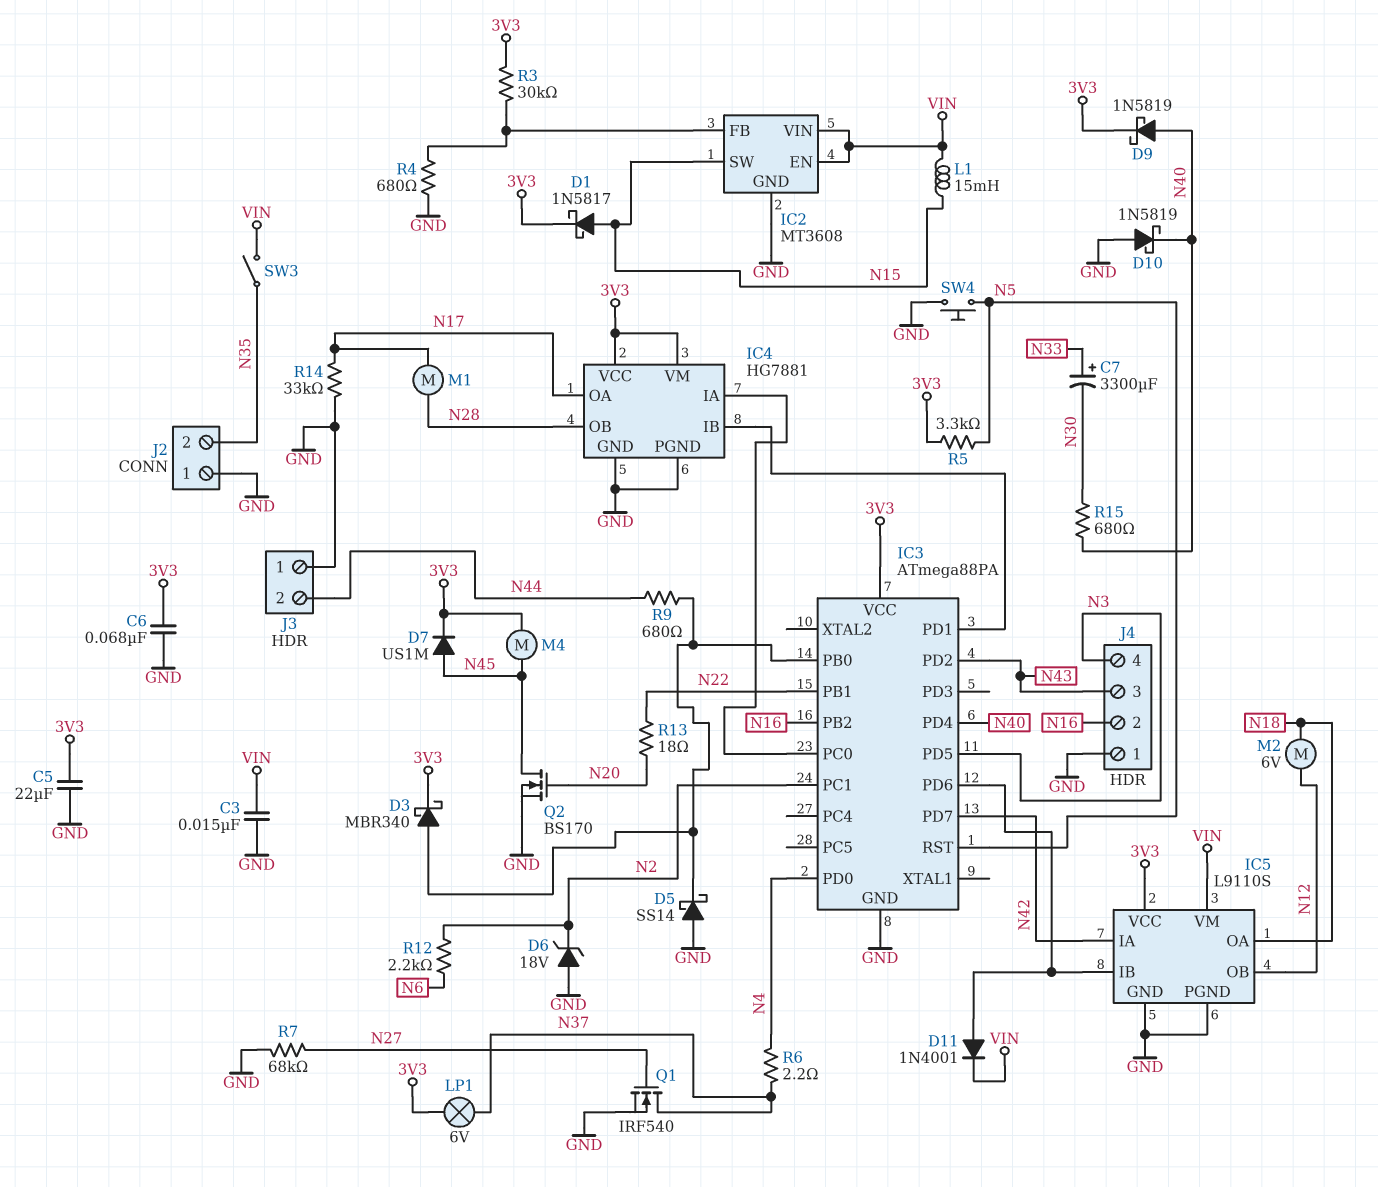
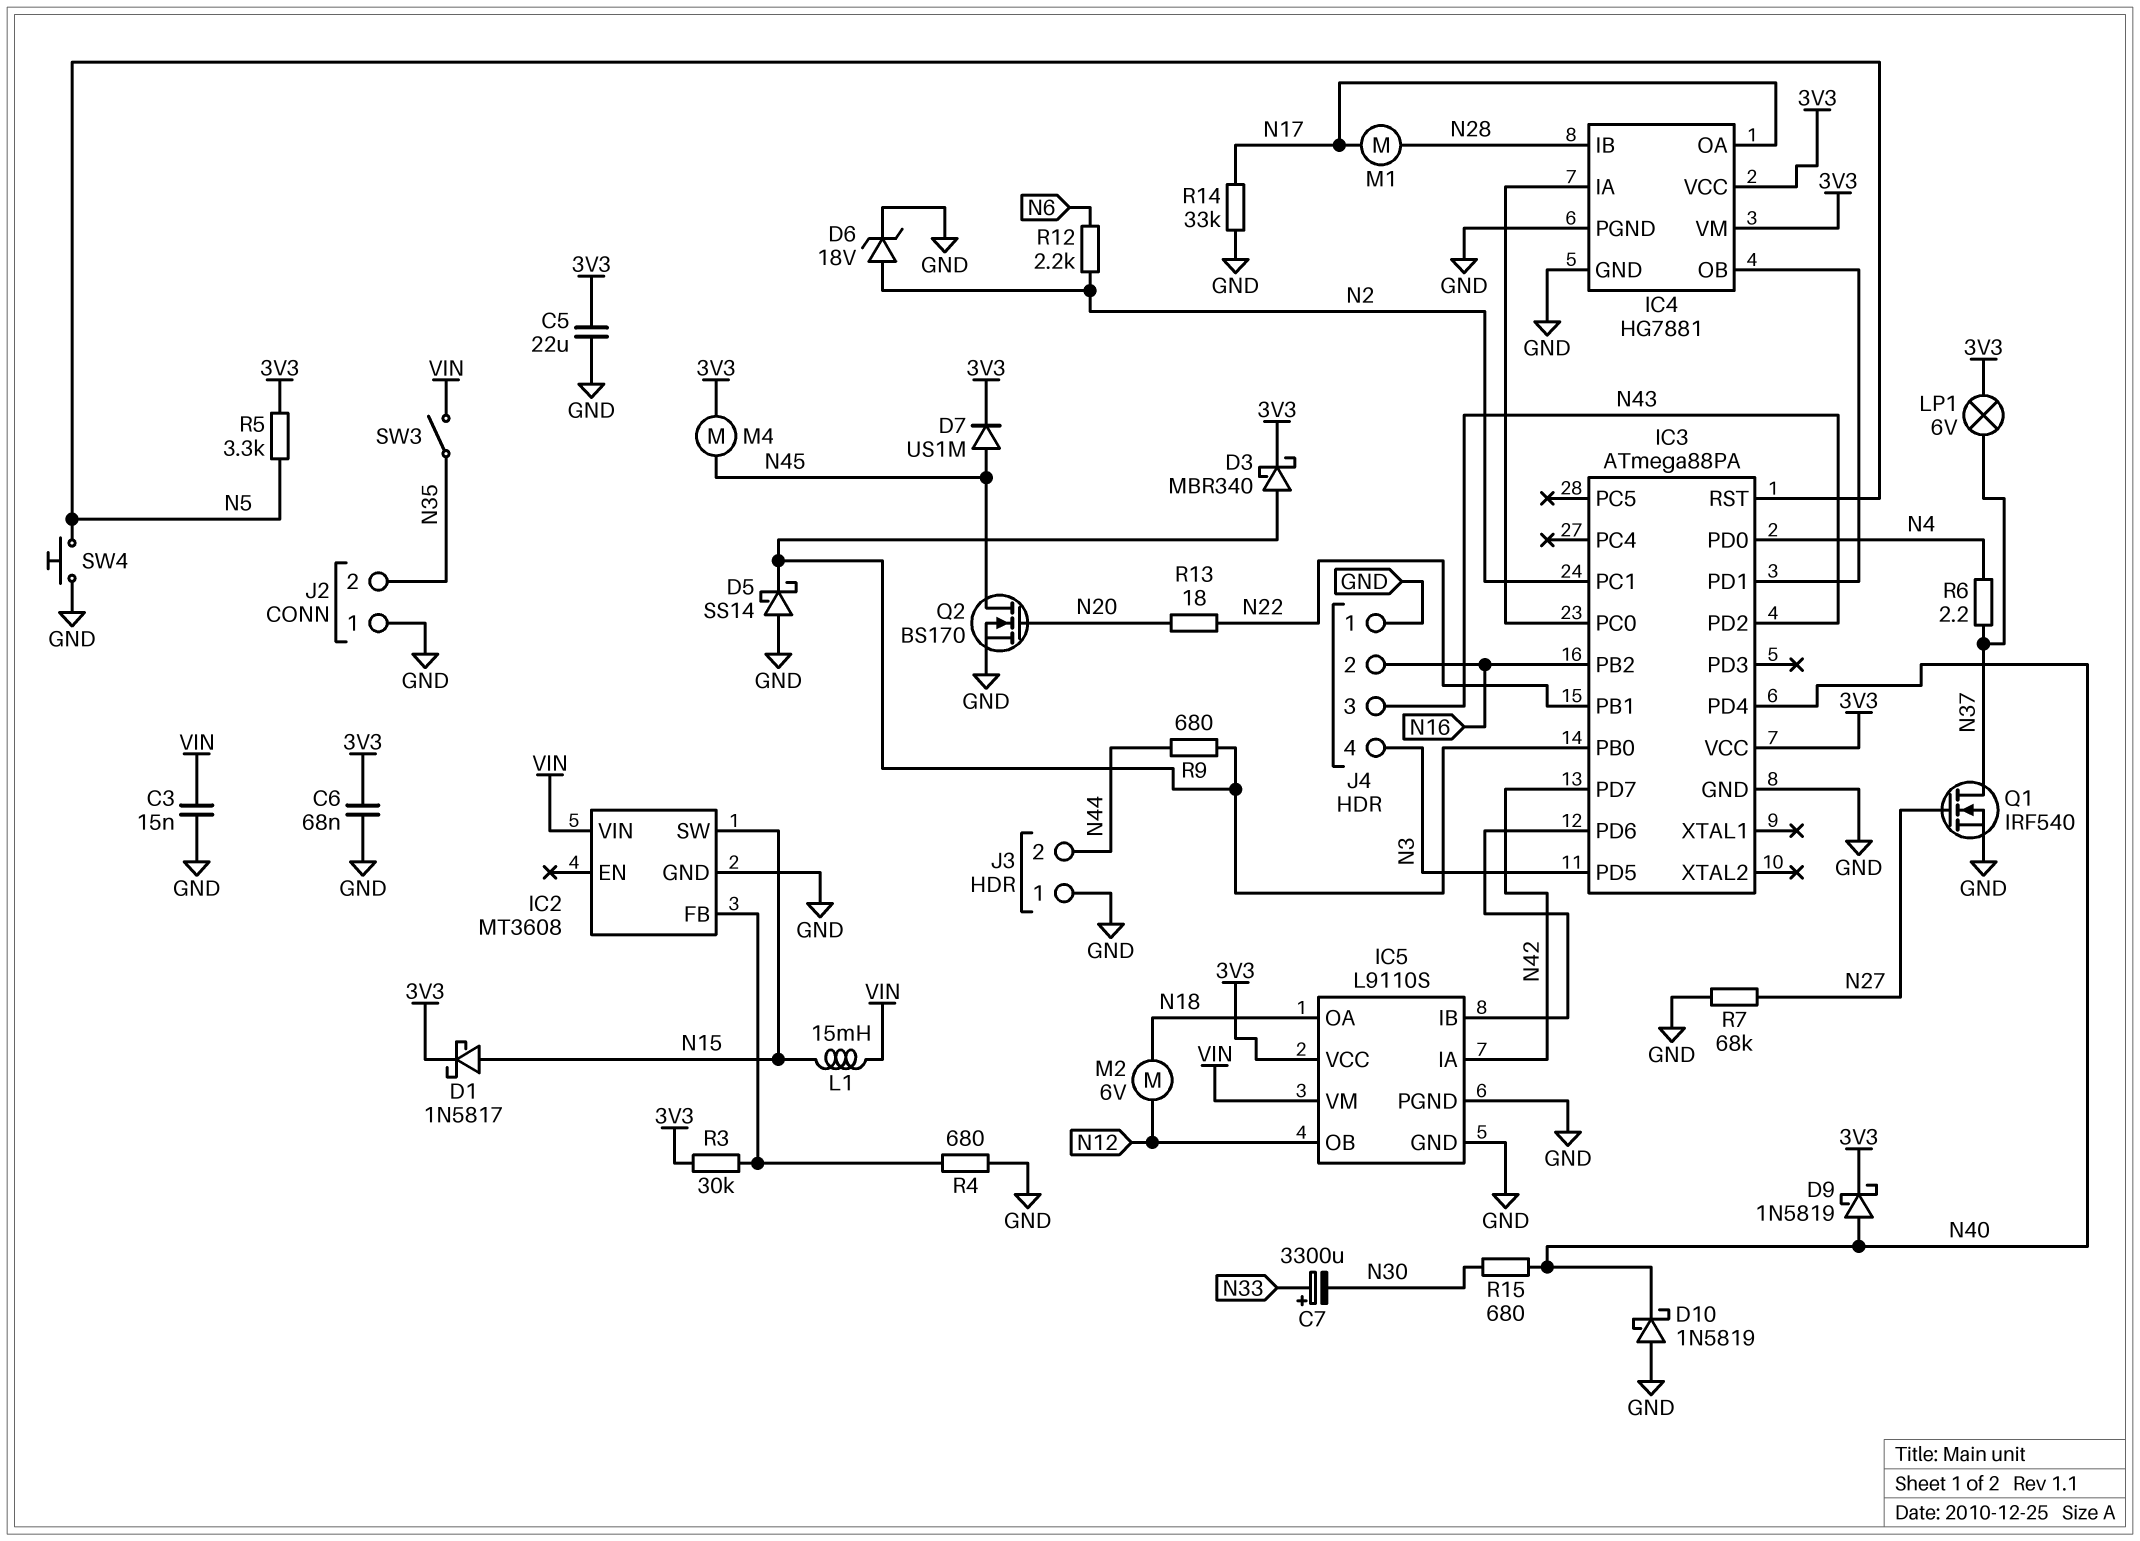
D6: zener 18V (A GND, K N2) -> zener 18V (A N2, K GND)
D11: diode 1N4001 (A IC3/PD6, K VIN) -> none
IC2 pin EN: VIN -> none
IC4 pin IB: IC3/PD1 -> N28
IC4 pin OB: N28 -> IC3/PD1

